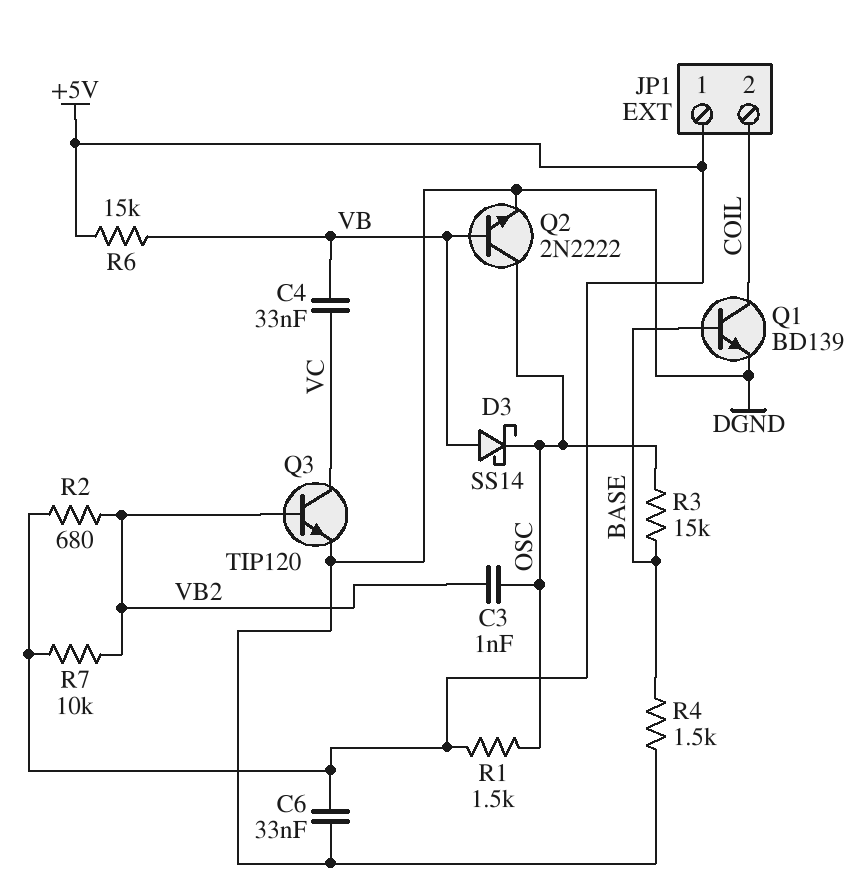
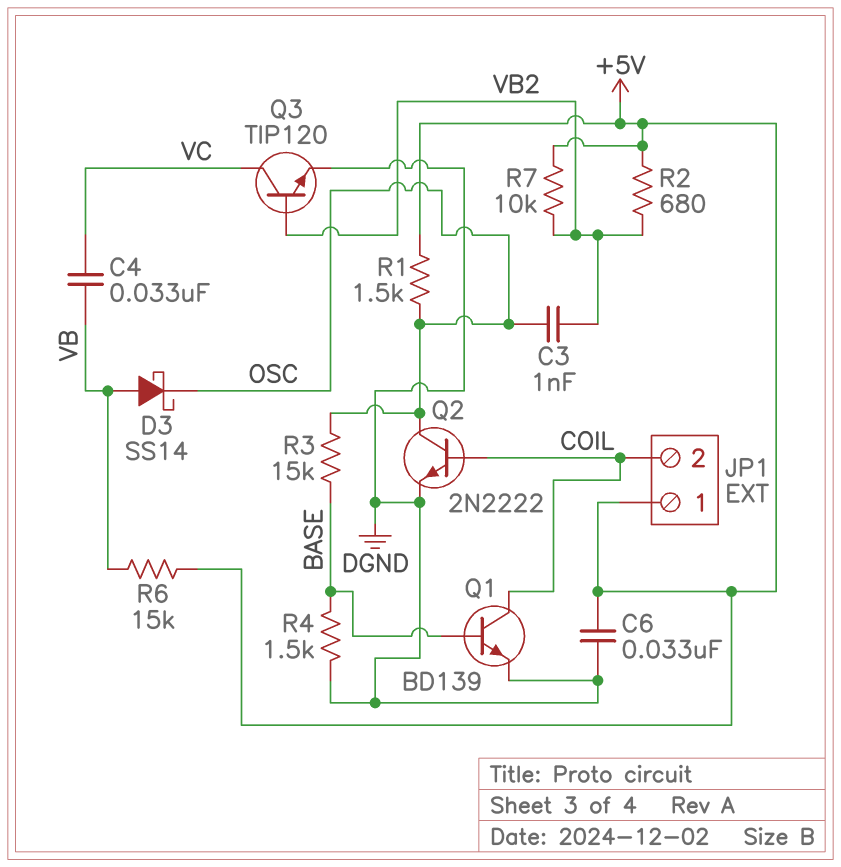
Q2: NPN 2N2222 (B VB, C OSC, E DGND) -> NPN 2N2222 (B COIL, C OSC, E DGND)

